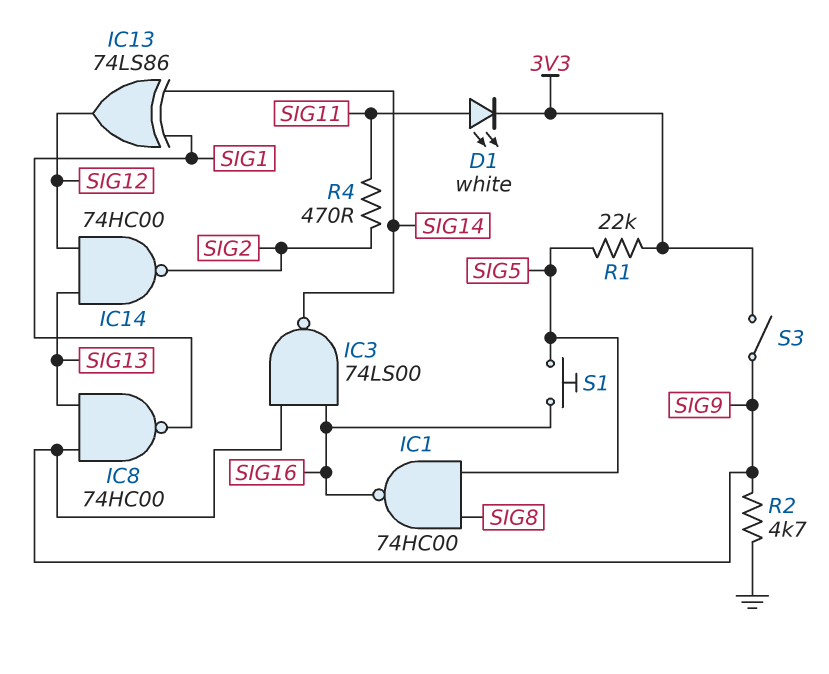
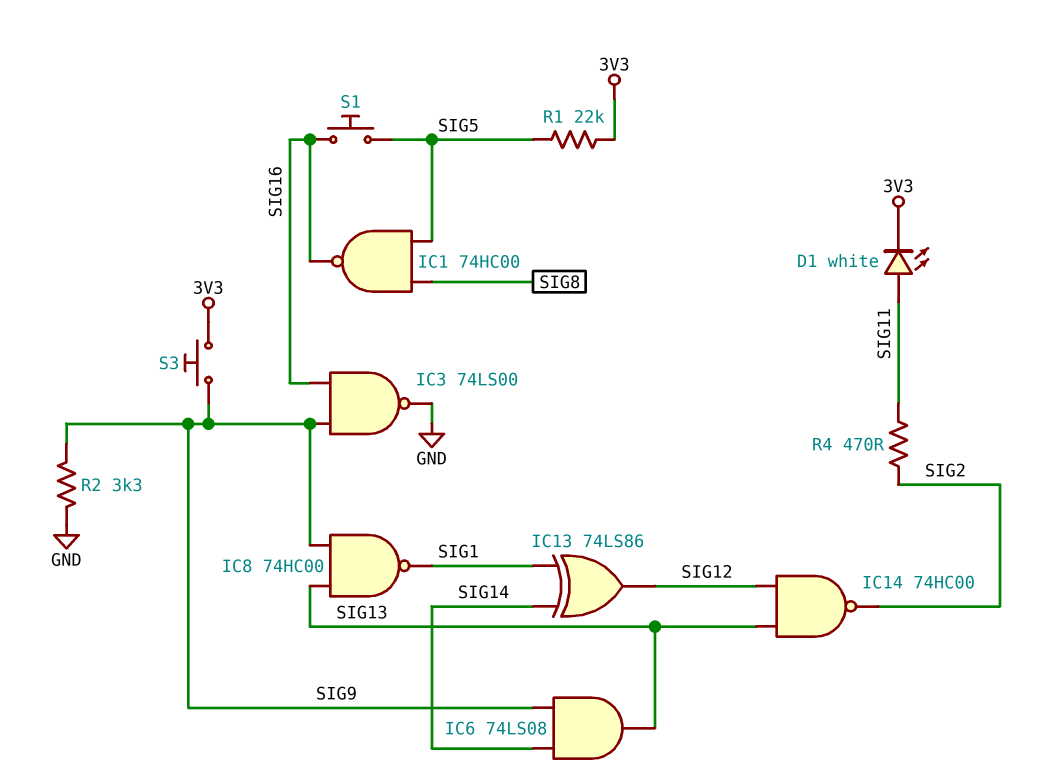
IC3: NAND 74LS00 (in SIG9, in SIG16, out SIG14) -> NAND 74LS00 (in SIG9, in SIG16, out GND)
IC6: none -> AND 74LS08 (in SIG9, in SIG14, out SIG13)
R2: 4.7k (GND, SIG9) -> 3.3k (GND, SIG9)
S3: switch (3V3, SIG9) -> button (3V3, SIG9)

